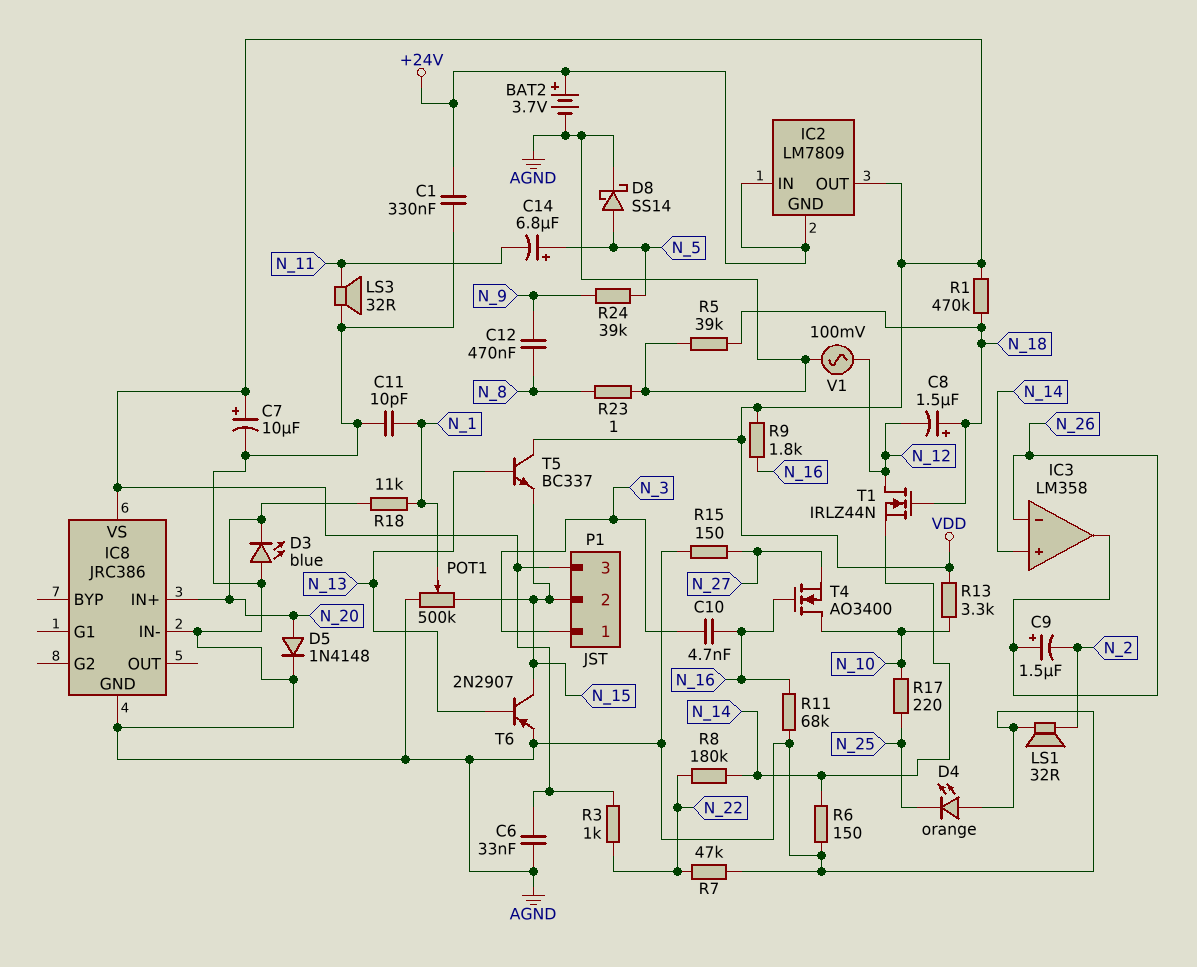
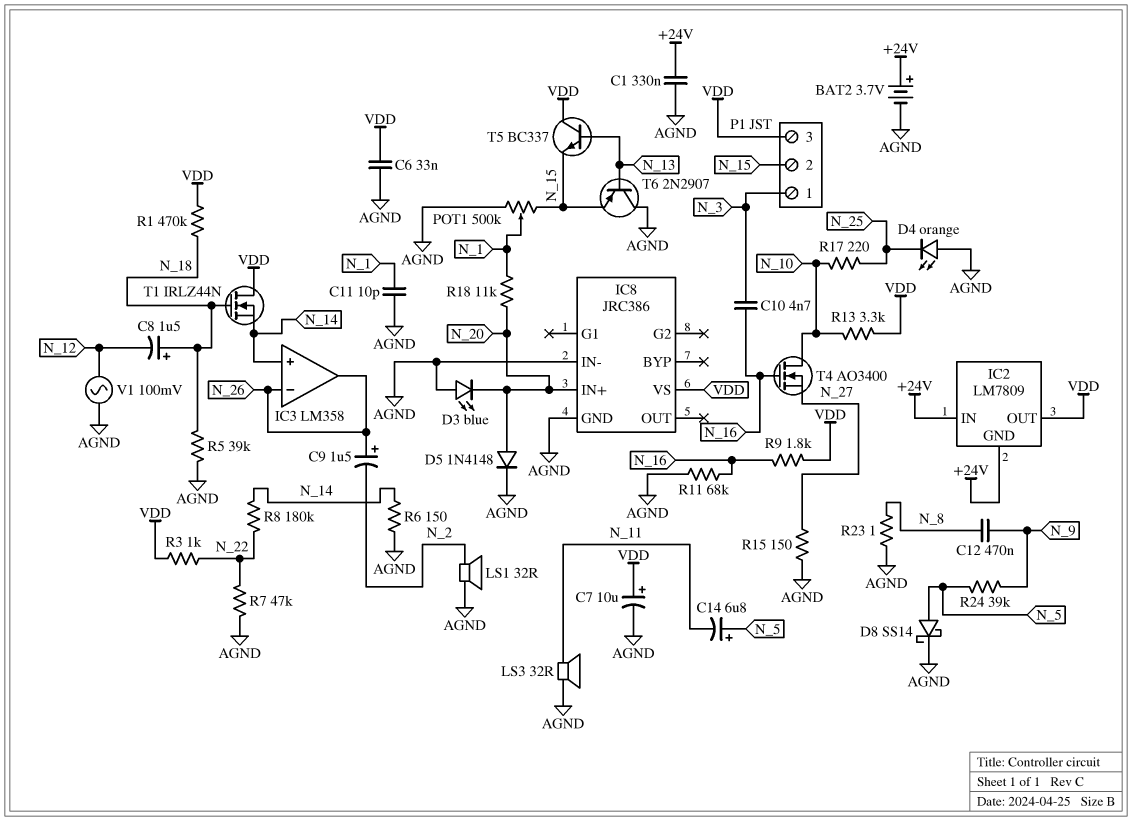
T1: NMOS IRLZ44N (G N_18, D N_12, S N_14) -> NMOS IRLZ44N (G N_18, D VDD, S N_14)
T6: PNP 2N2907 (B N_13, C N_15, E AGND) -> PNP 2N2907 (B N_13, C AGND, E N_15)

